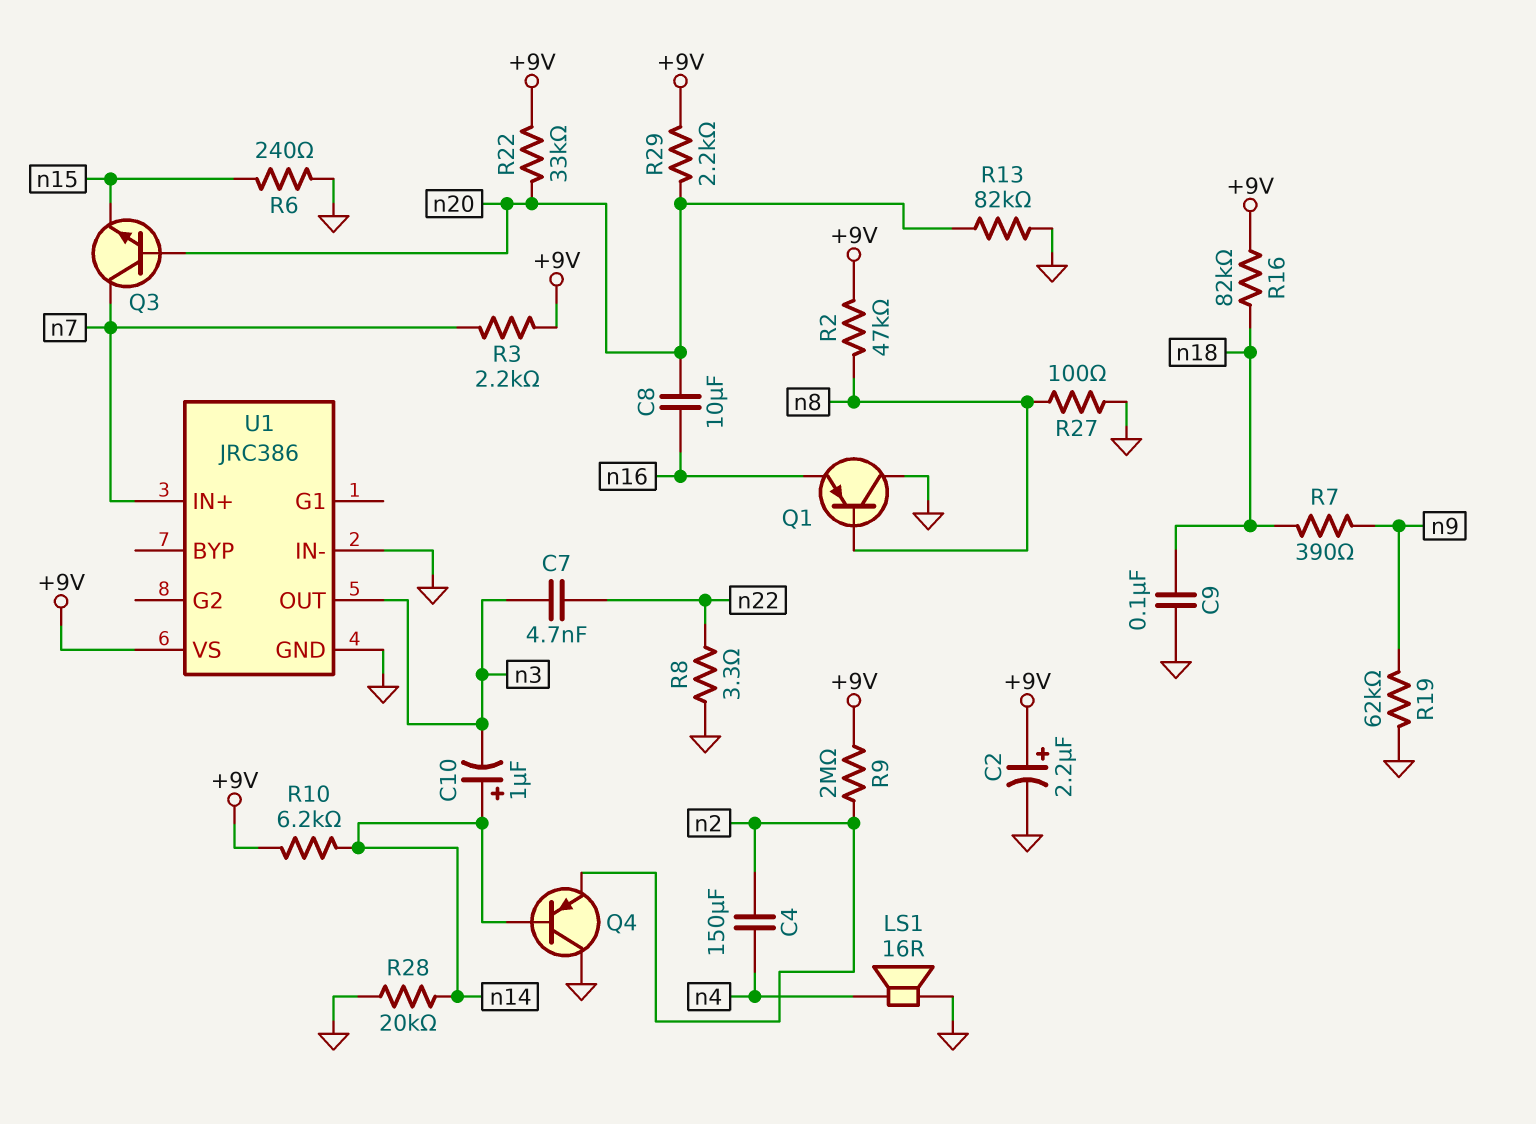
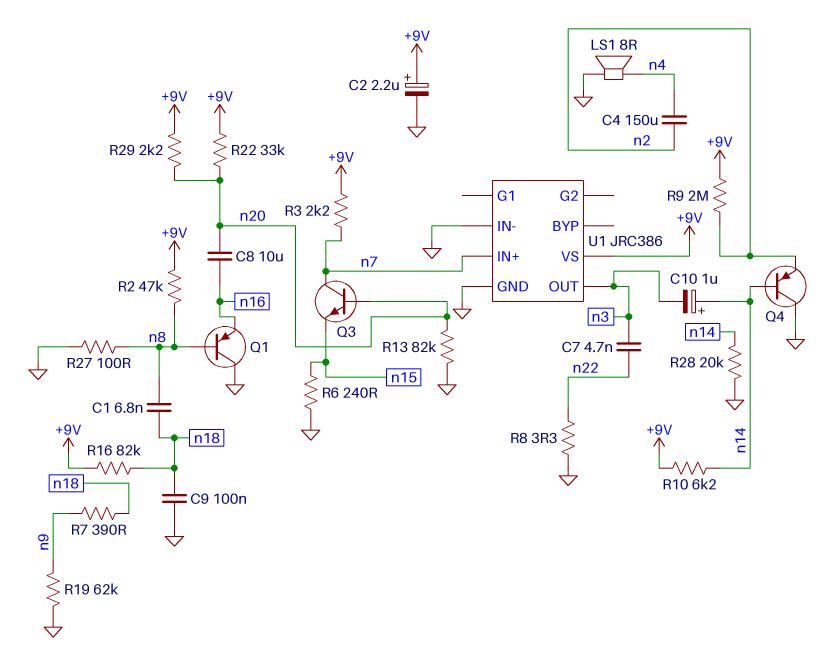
C1: none -> 6.8nF (n8, n18)
LS1: speaker 16R (GND, n4) -> speaker 8R (GND, n4)

